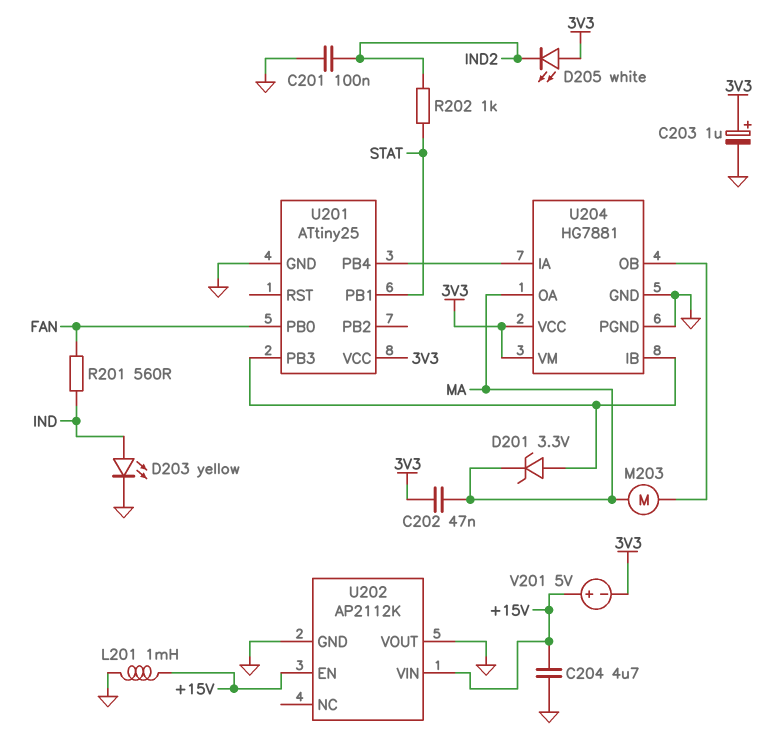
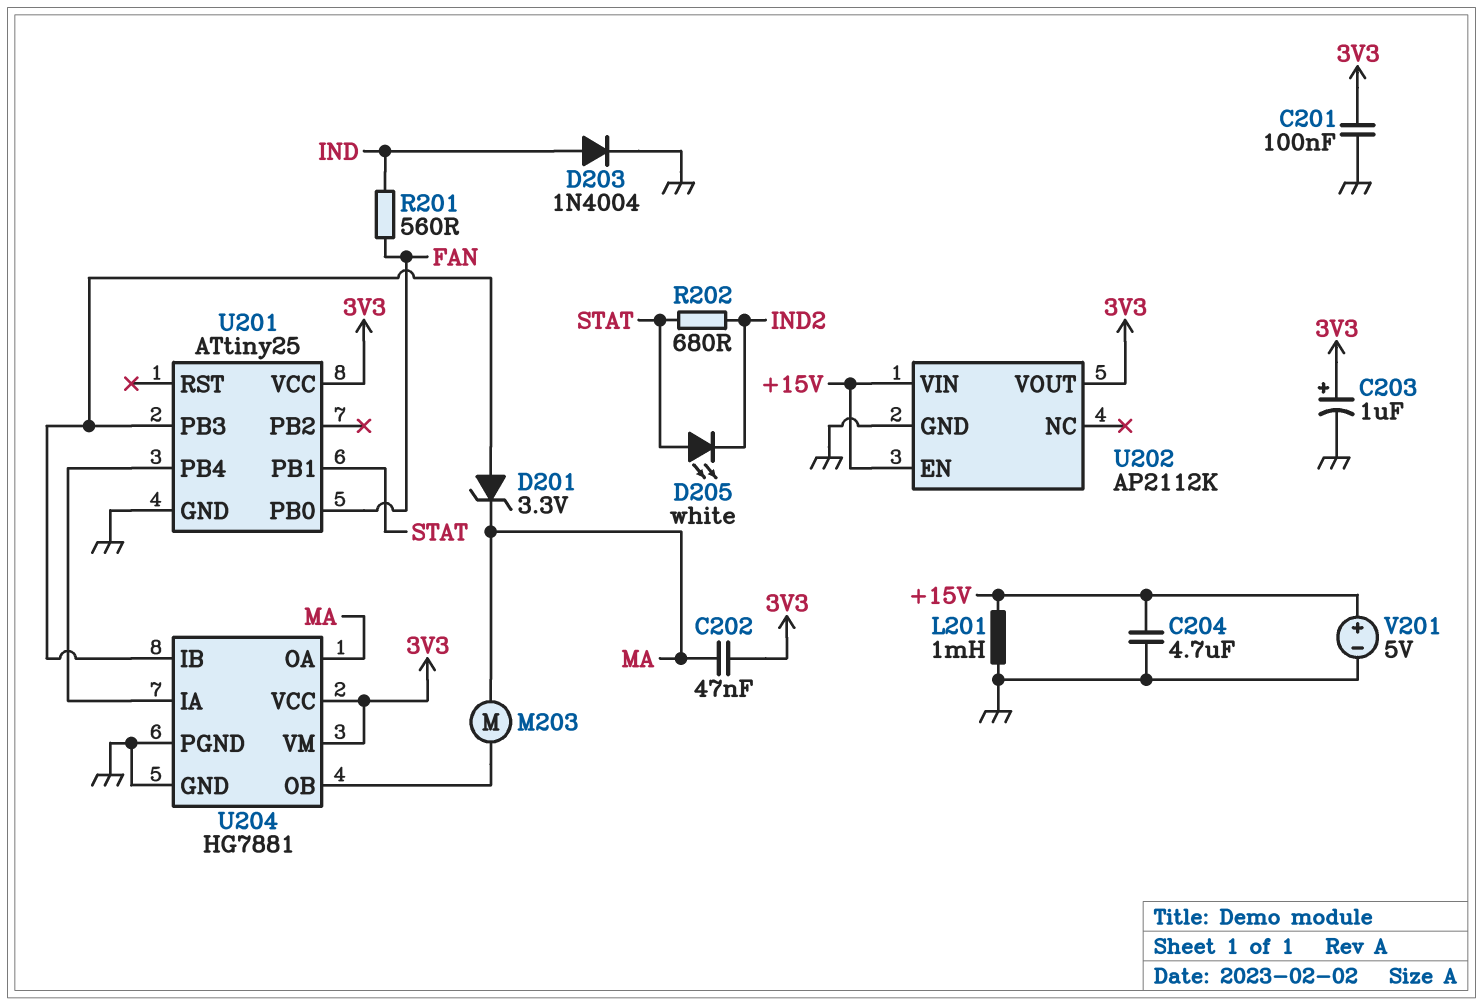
C201: 100nF (GND, IND2) -> 100nF (3V3, GND)
D203: LED yellow (A IND, K GND) -> diode 1N4004 (A IND, K GND)
D205: LED white (A 3V3, K IND2) -> LED white (A STAT, K IND2)
R202: 1k (IND2, STAT) -> 680 (IND2, STAT)
U202 pin VOUT: GND -> 3V3
V201: 5V (plus +15V, minus 3V3) -> 5V (plus +15V, minus GND)

